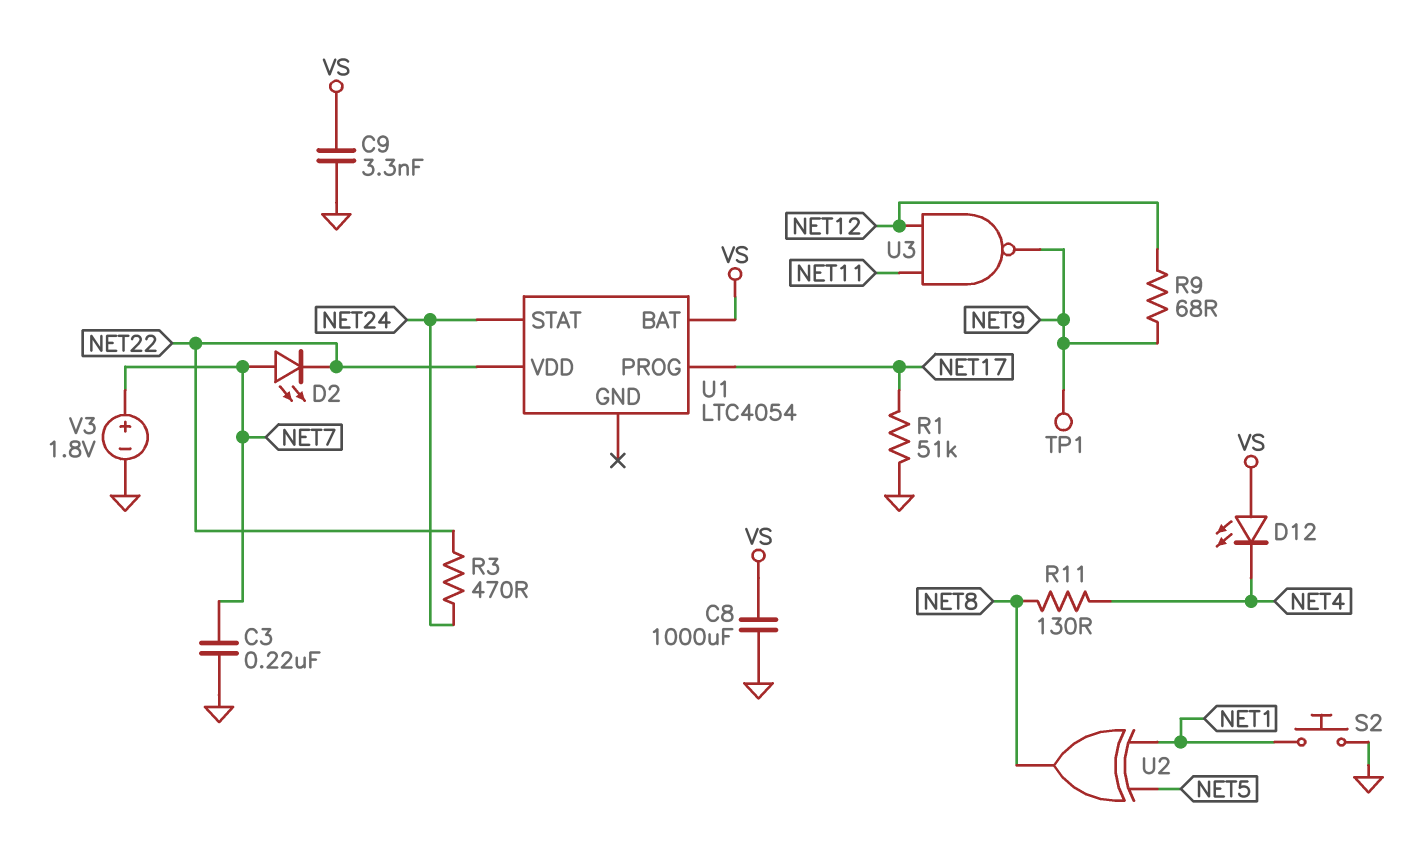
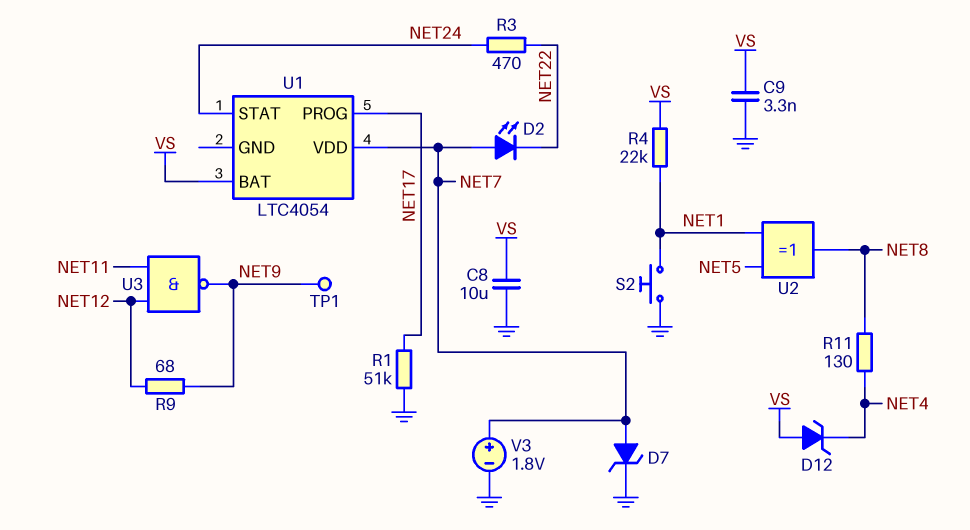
C3: 220nF (GND, NET7) -> none
C8: 1000uF (GND, VS) -> 10uF (GND, VS)
D7: none -> zener (A NET7, K GND)
D12: LED (A VS, K NET4) -> zener (A VS, K NET4)
R4: none -> 22k (NET1, VS)
U1 pin VDD: NET22 -> NET7

